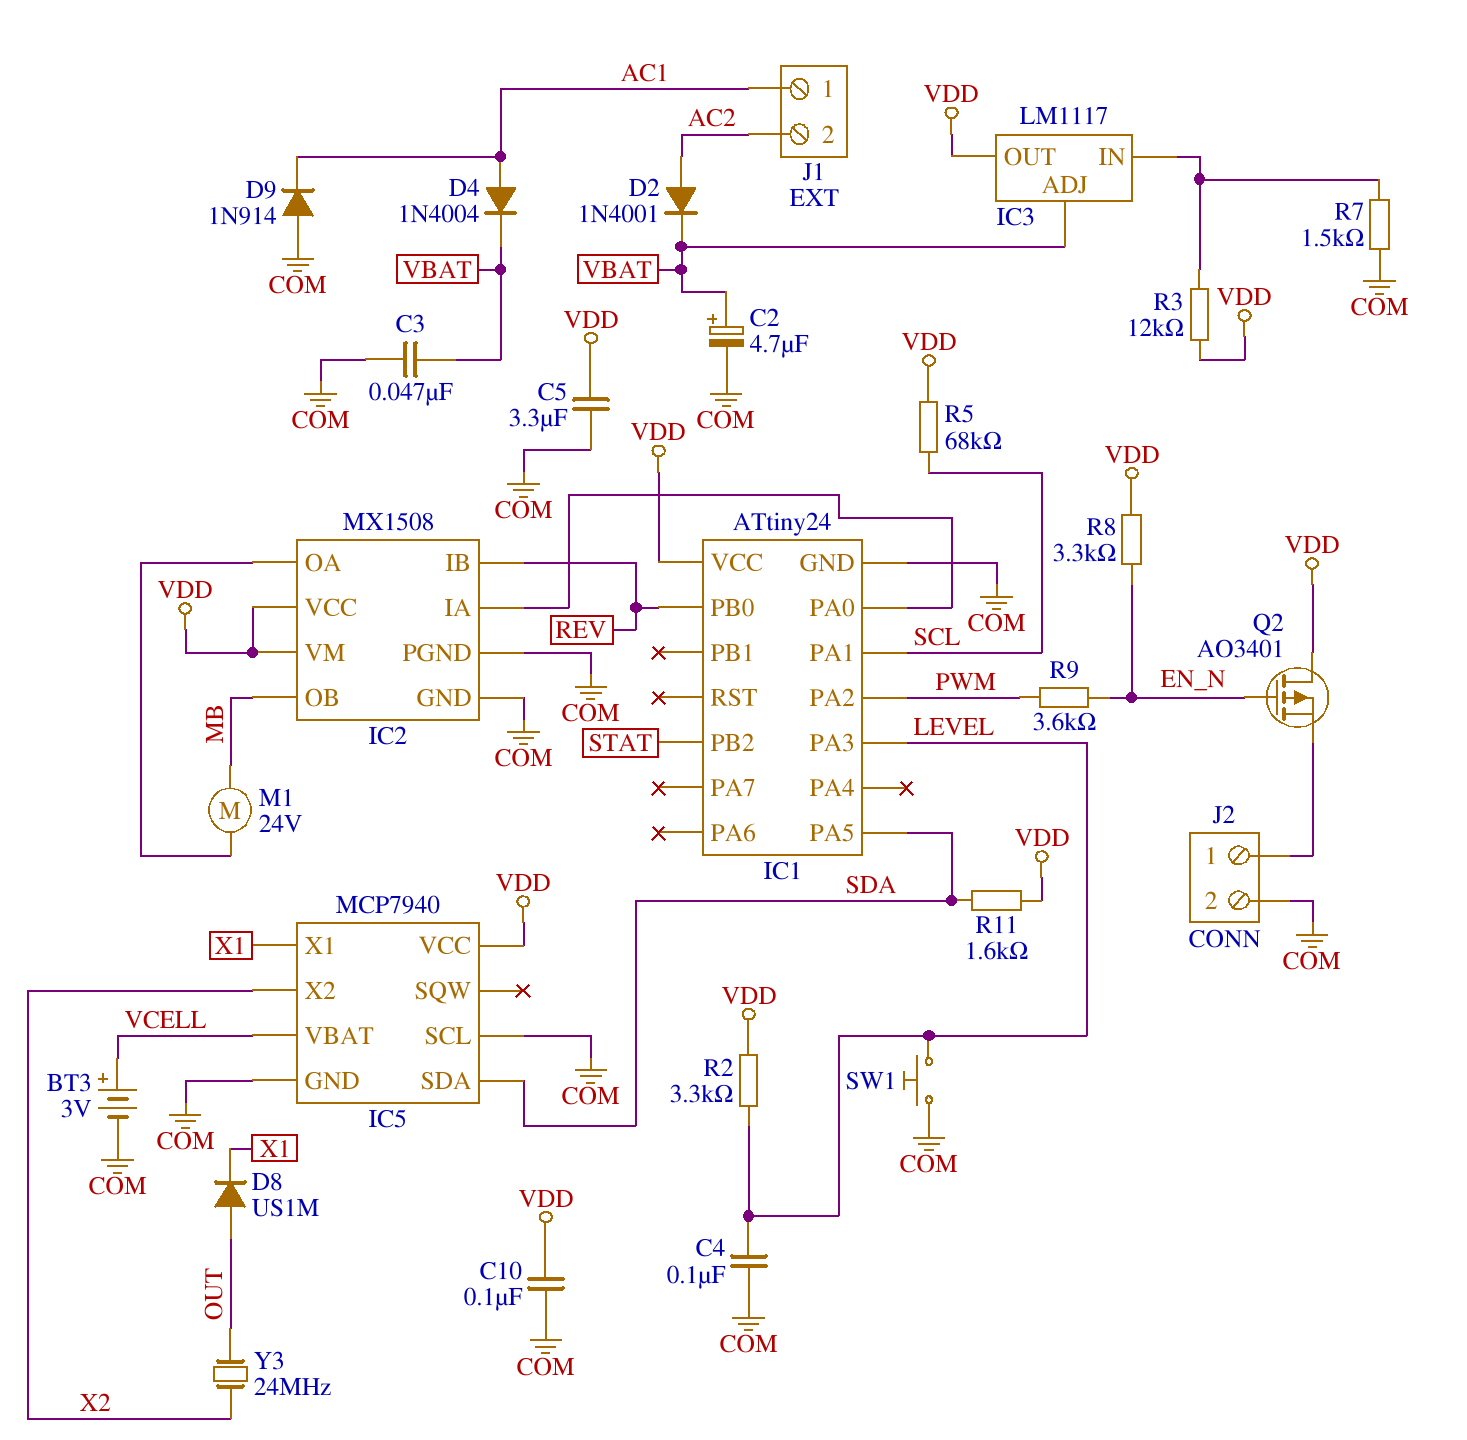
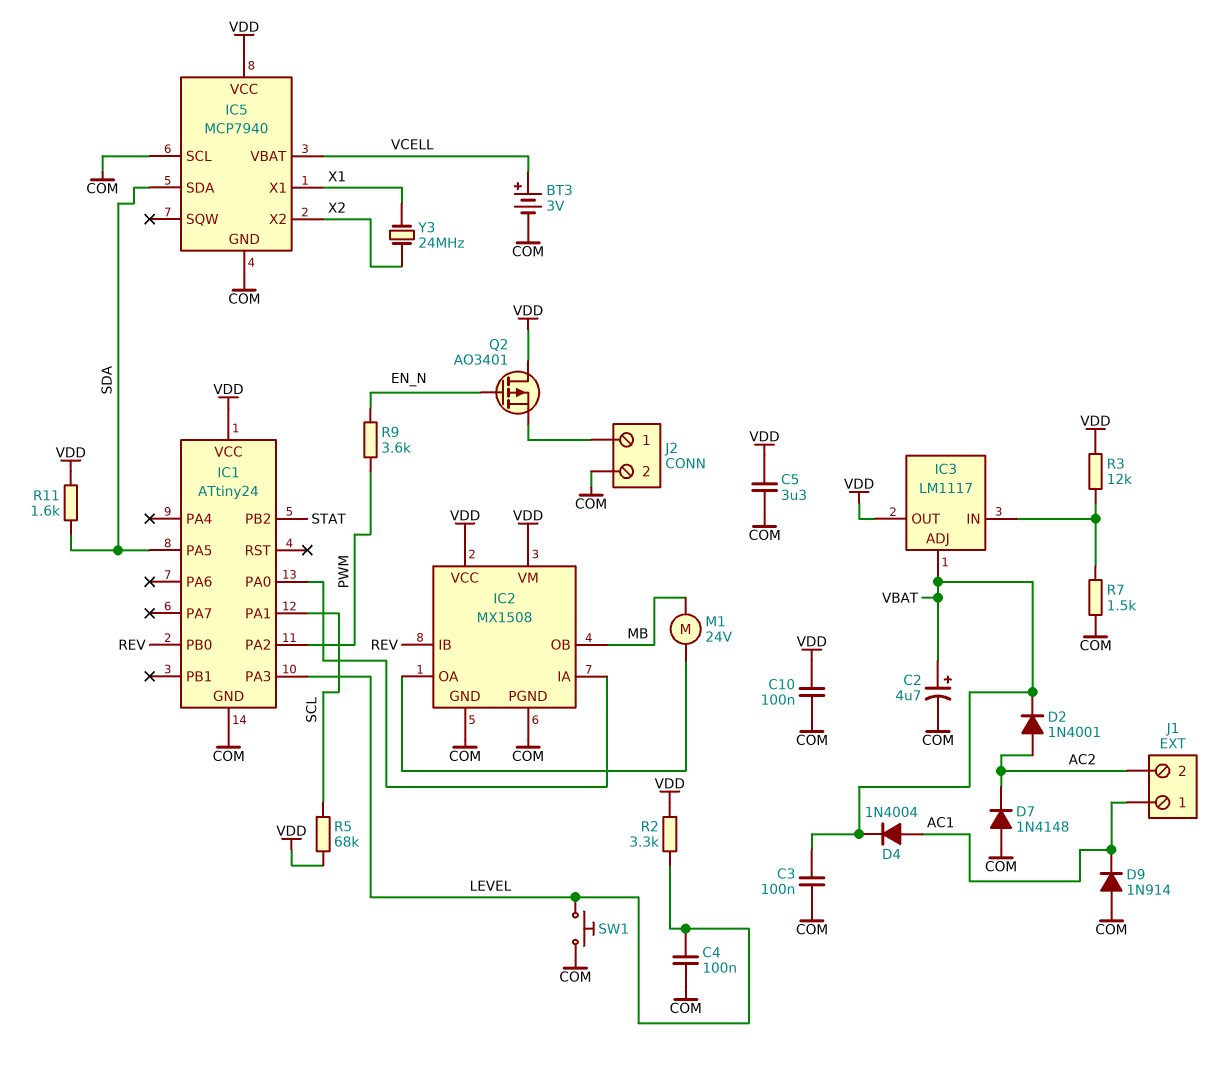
C3: 47nF (COM, VBAT) -> 100nF (COM, VBAT)
D7: none -> diode 1N4148 (A COM, K AC2)
D8: diode US1M (A OUT, K X1) -> none
R8: 3.3k (EN_N, VDD) -> none
Y3: 24MHz (OUT, X2) -> 24MHz (X1, X2)

